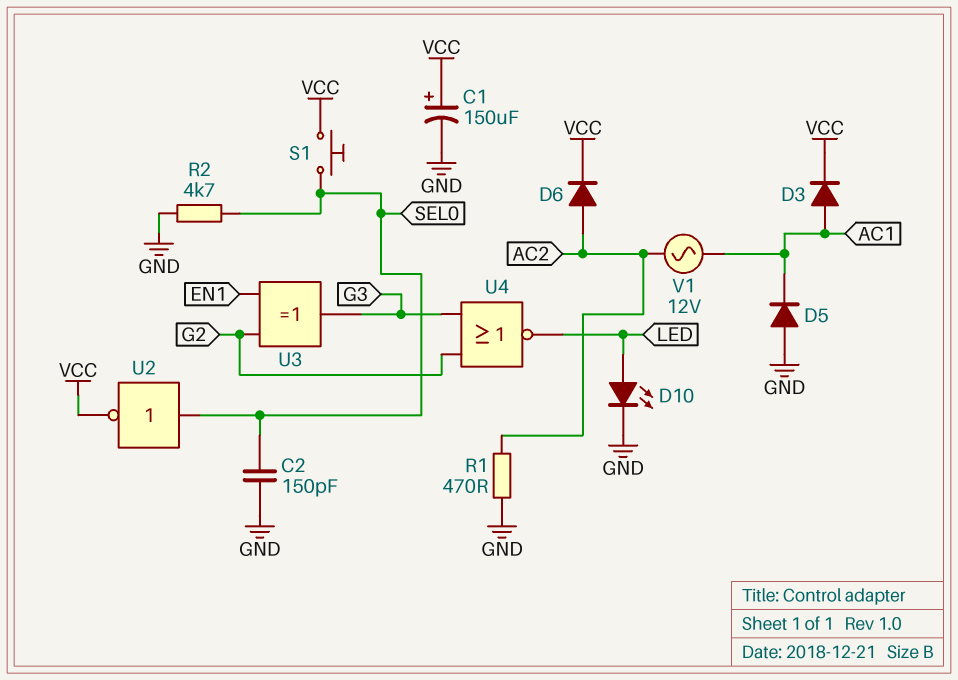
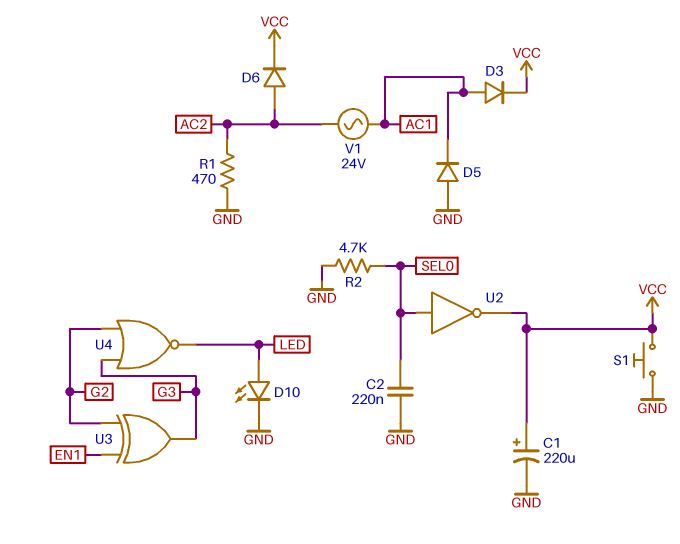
C1: 150uF (plus VCC, minus GND) -> 220uF (plus VCC, minus GND)
C2: 150pF (GND, SEL0) -> 220nF (GND, SEL0)
S1: button (SEL0, VCC) -> button (GND, VCC)
V1: AC 12V (AC1, AC2) -> AC 24V (AC1, AC2)

